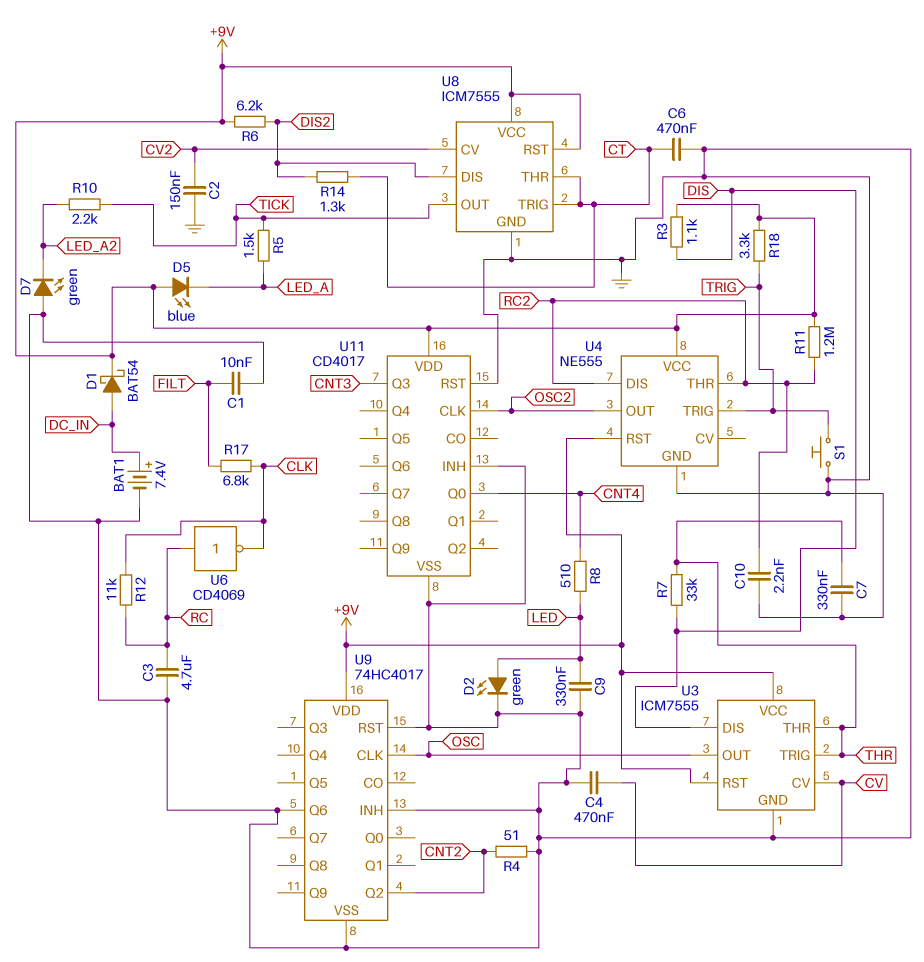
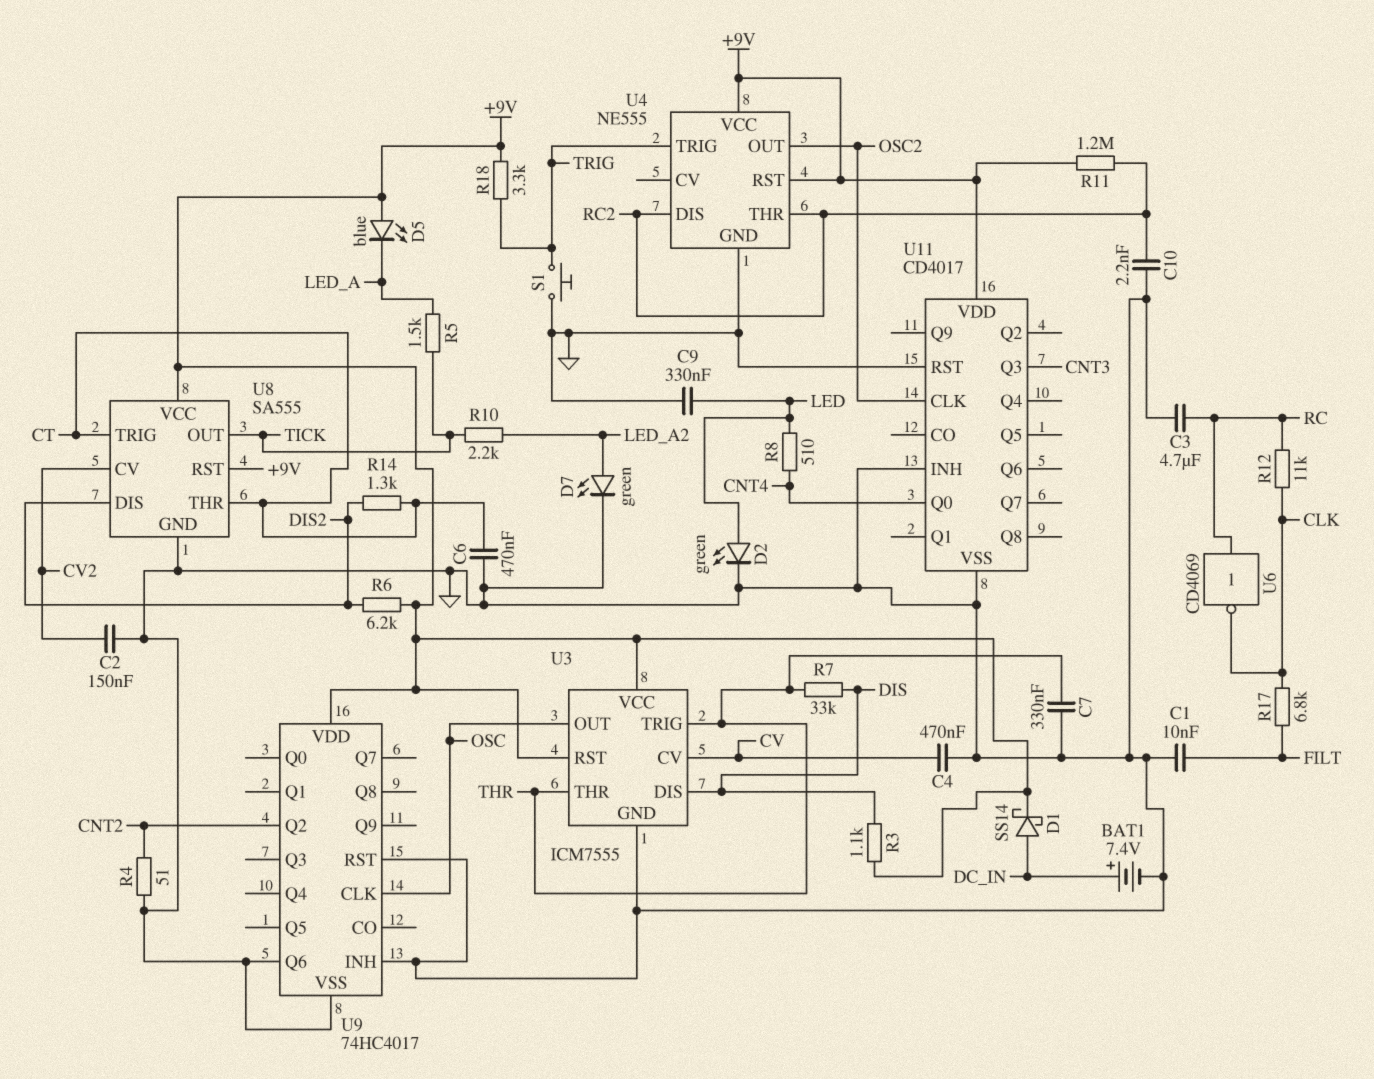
D1: schottky BAT54 (A DC_IN, K +9V) -> schottky SS14 (A DC_IN, K +9V)
D7: LED green (A GND, K LED_A2) -> LED green (A LED_A2, K GND)
U8: ICM7555 -> SA555

